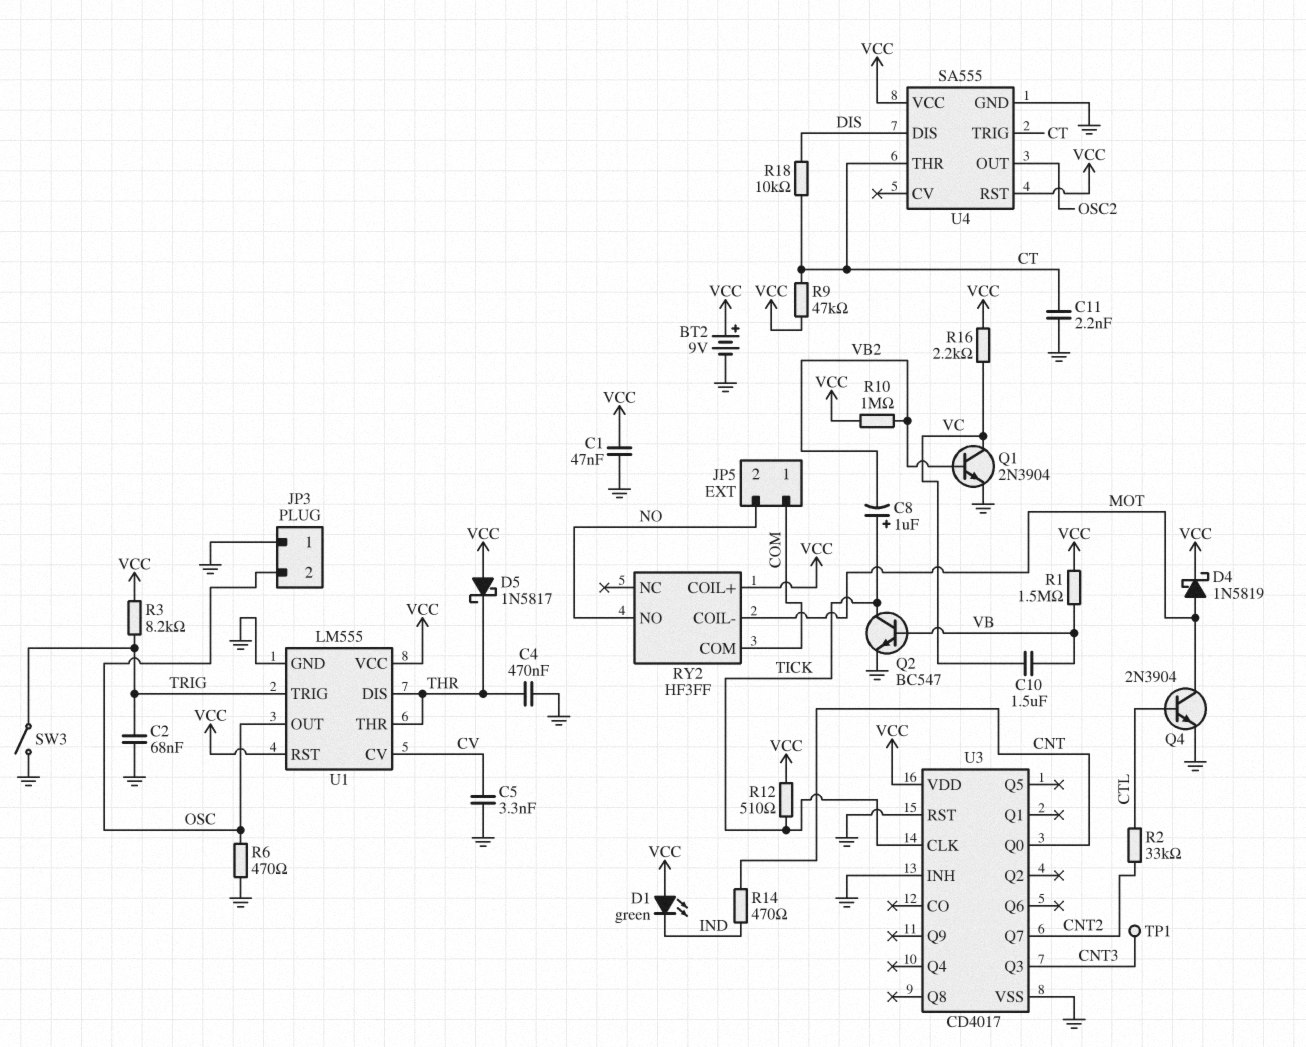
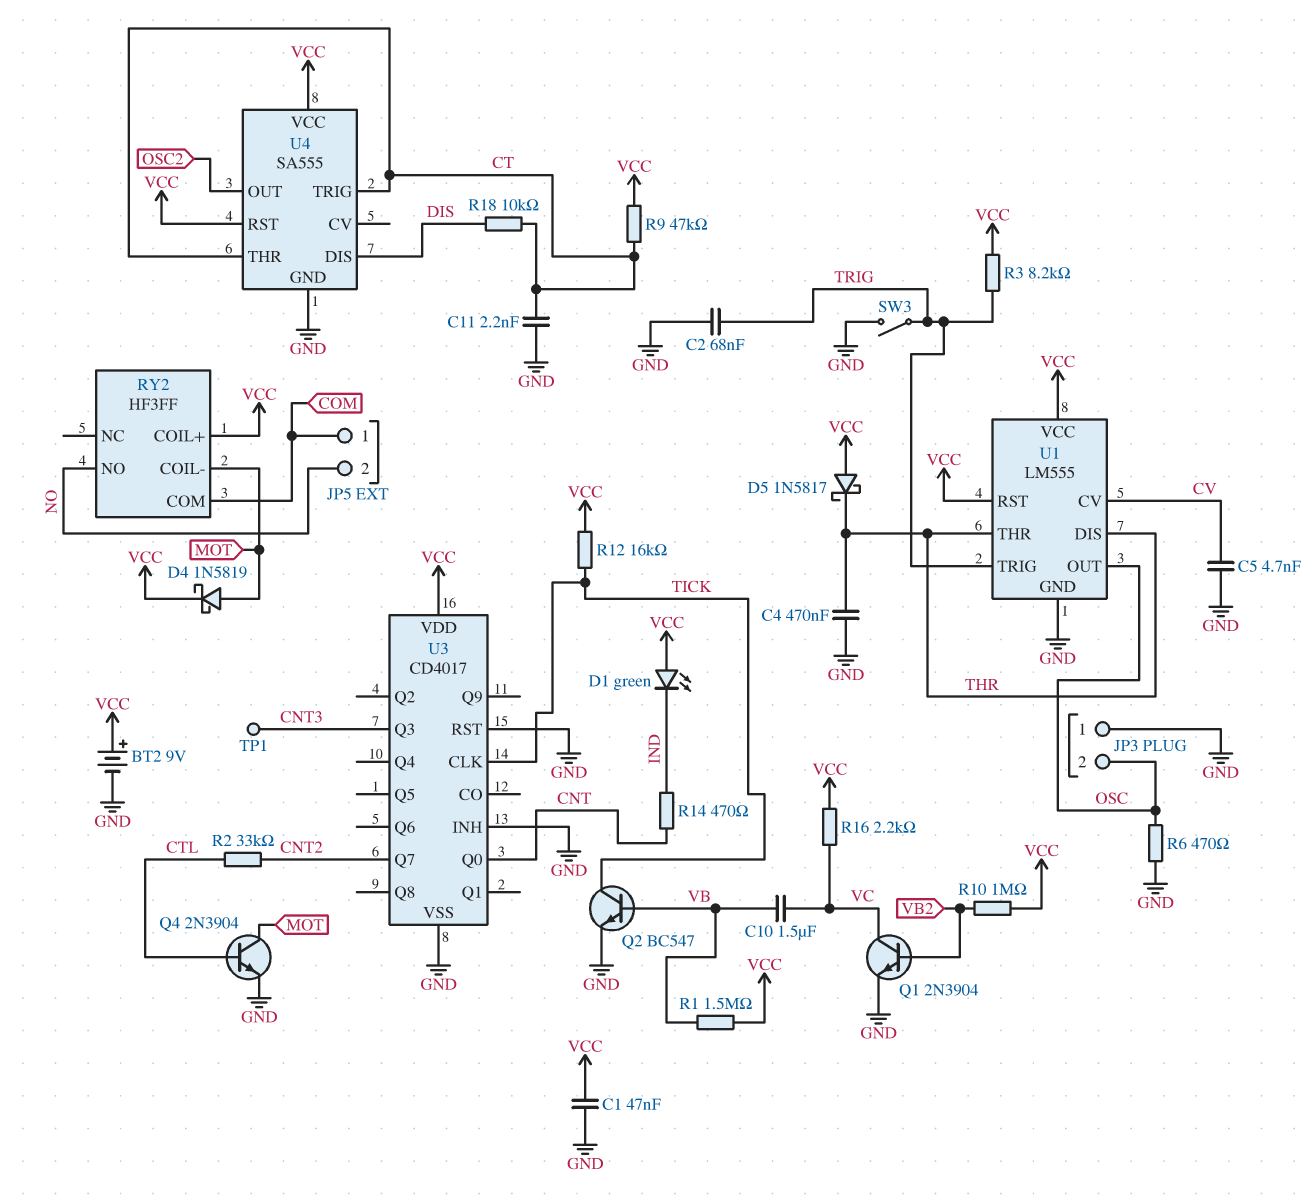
C5: 3.3nF (CV, GND) -> 4.7nF (CV, GND)
C8: 1uF (plus TICK, minus VB2) -> none
R12: 510 (TICK, VCC) -> 16k (TICK, VCC)

